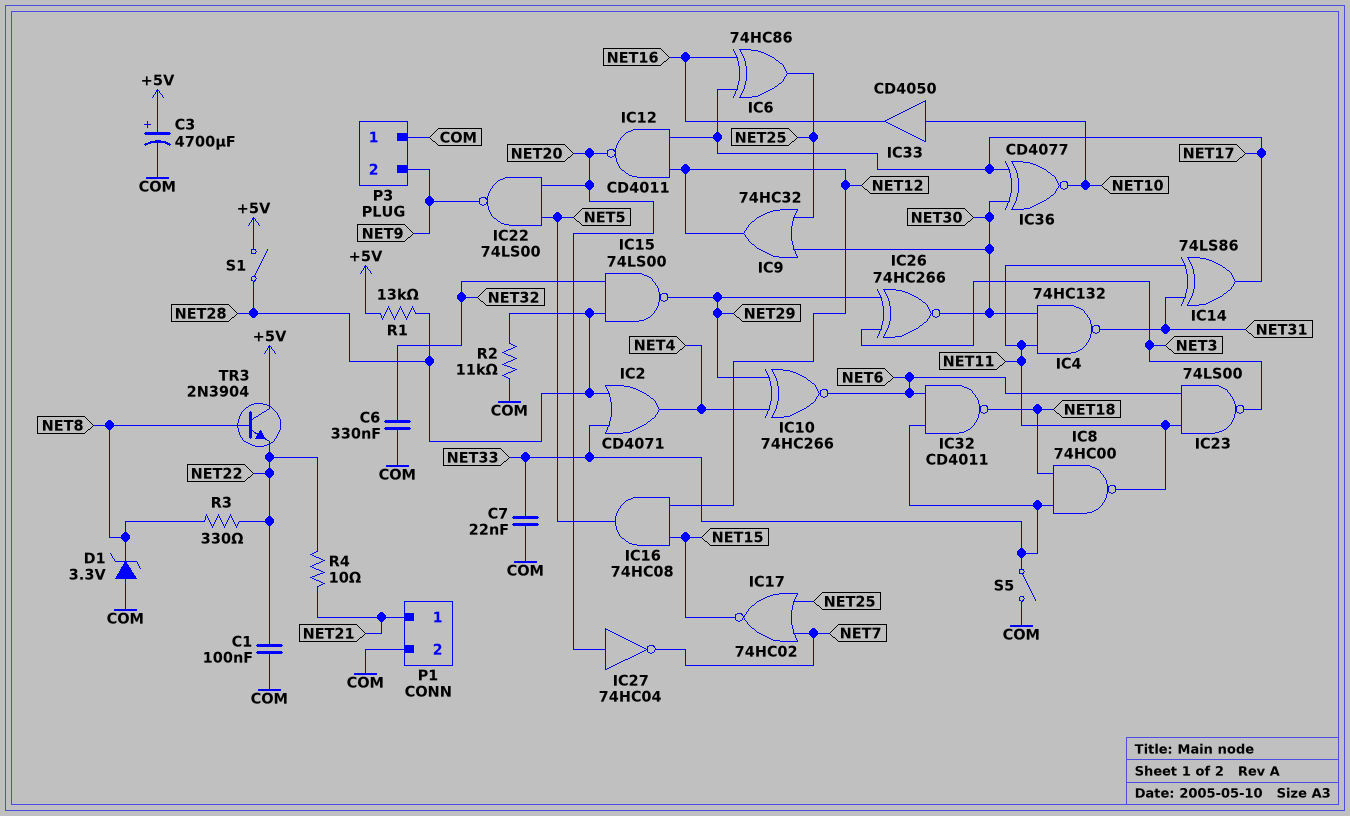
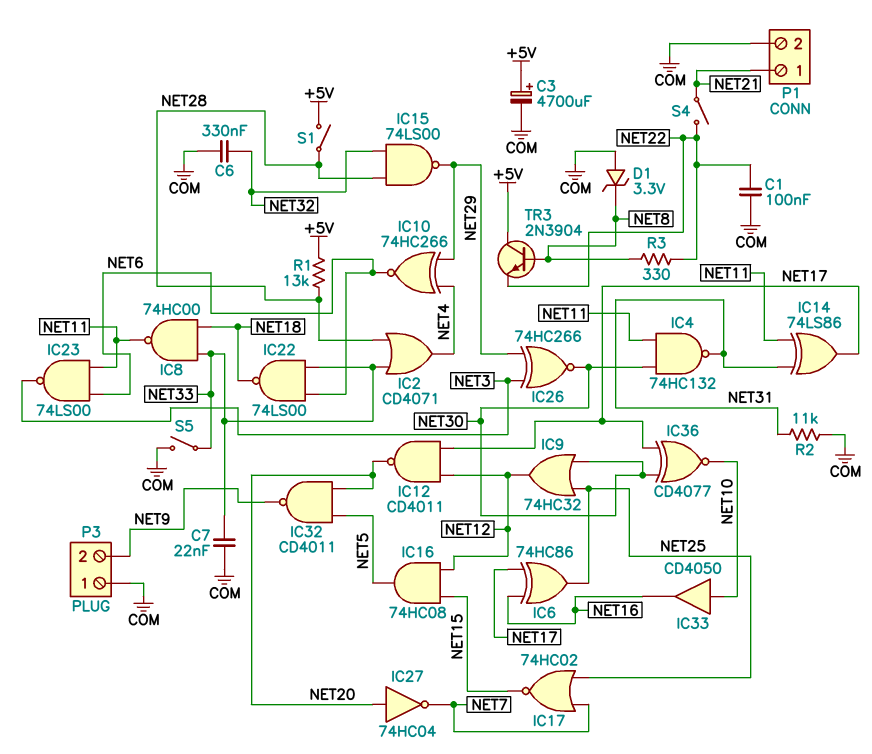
IC22: NAND 74LS00 (in NET5, in NET20, out NET9) -> NAND 74LS00 (in NET6, in NET33, out NET18)
IC32: NAND CD4011 (in NET6, in NET33, out NET18) -> NAND CD4011 (in NET5, in NET20, out NET9)
R2: 11k (COM, NET28) -> 11k (COM, NET31)
R4: 10 (NET21, NET22) -> none
S4: none -> switch (NET21, NET22)

